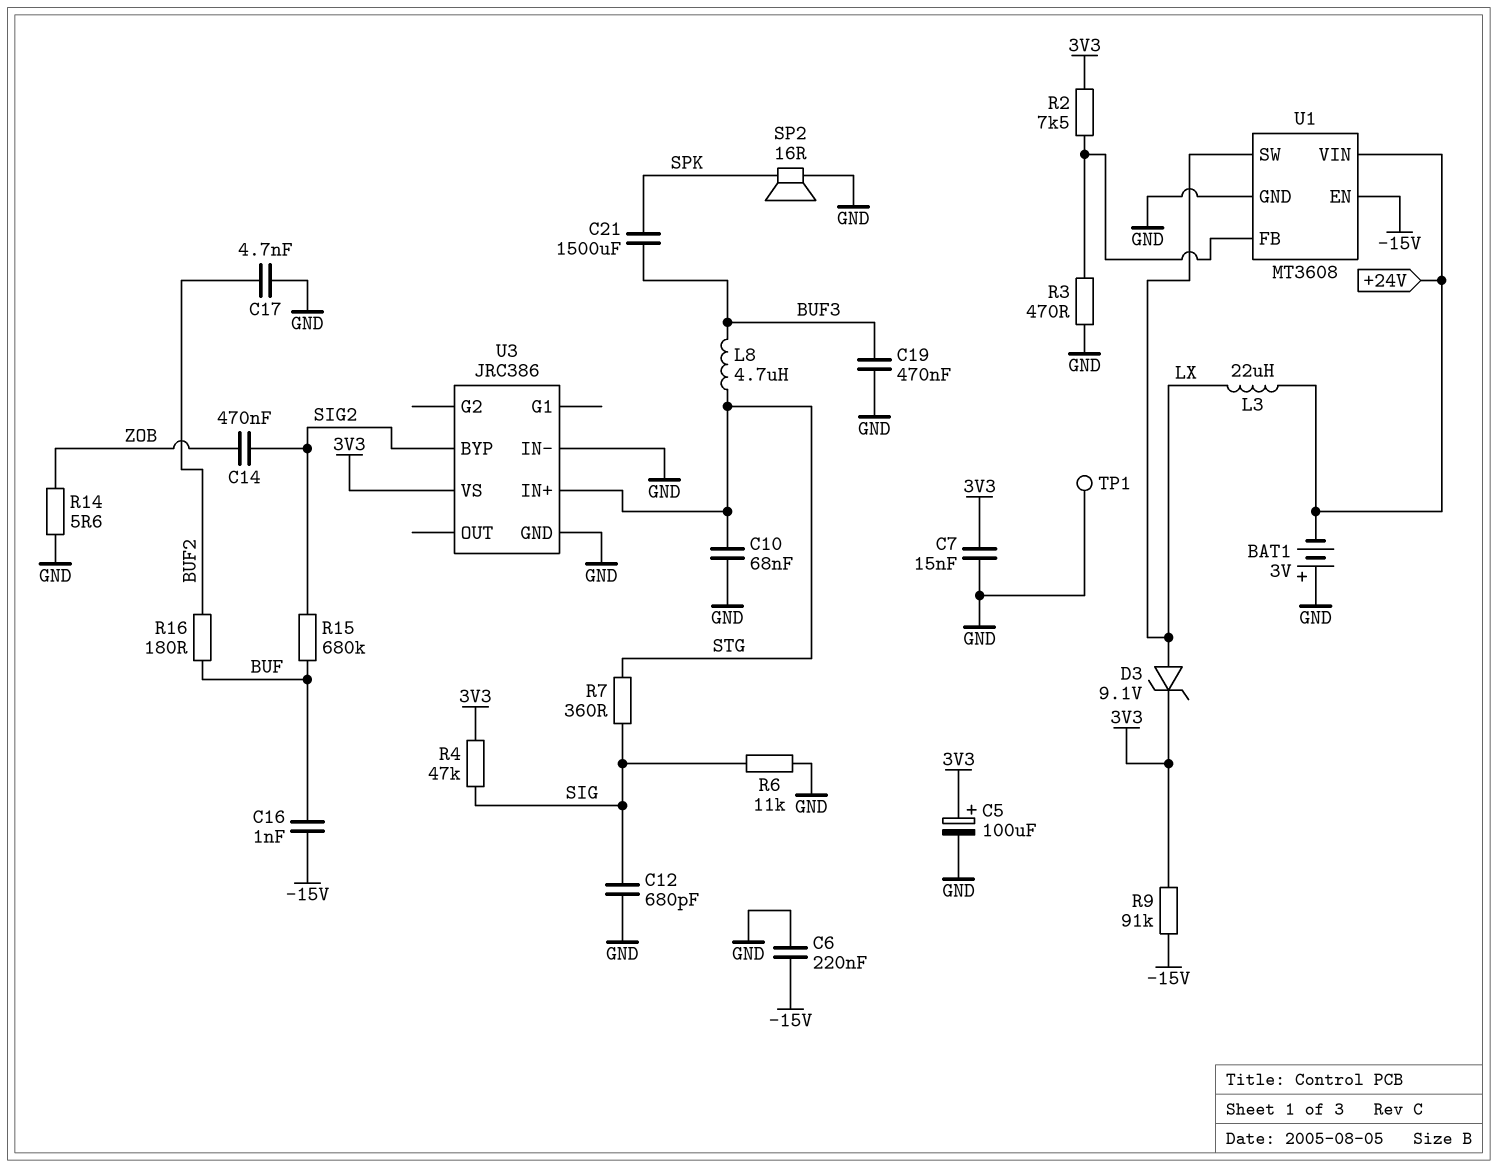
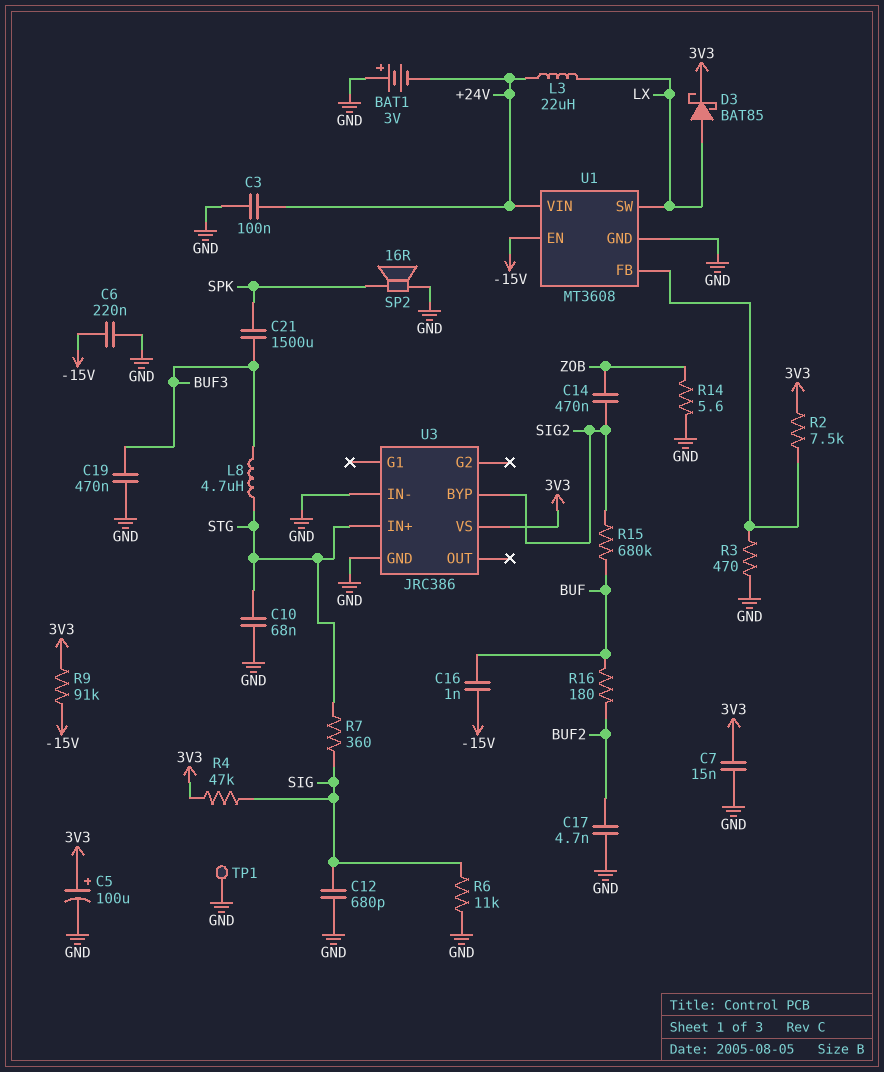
C3: none -> 100nF (+24V, GND)
D3: zener 9.1V (A LX, K 3V3) -> schottky BAT85 (A LX, K 3V3)

